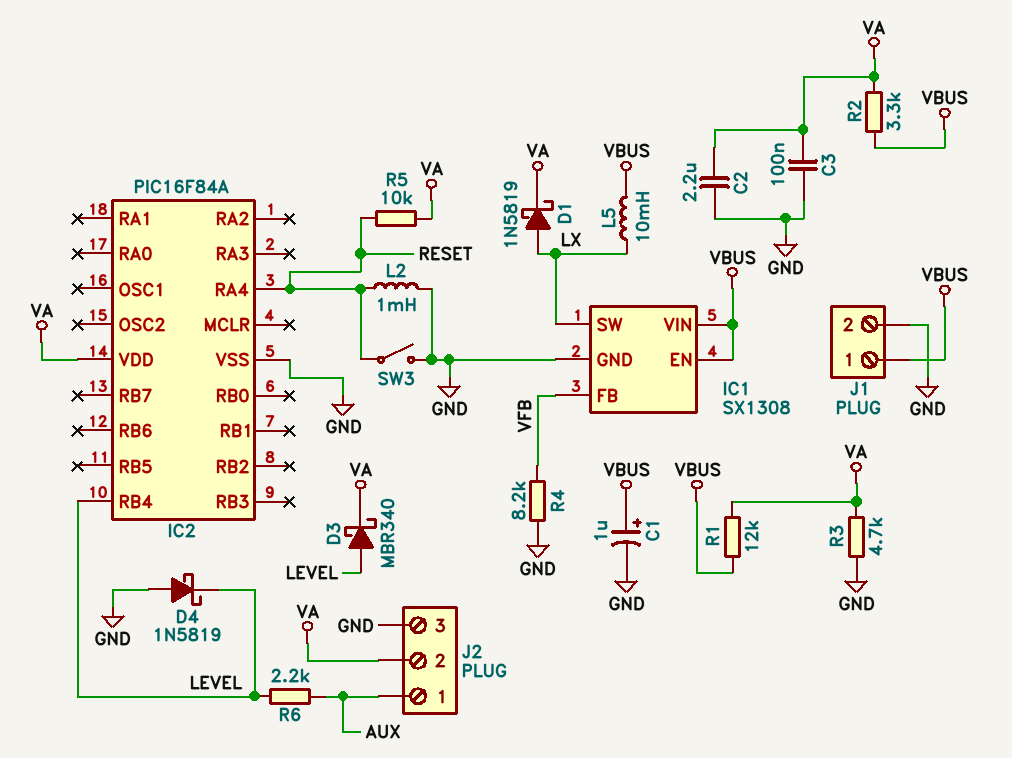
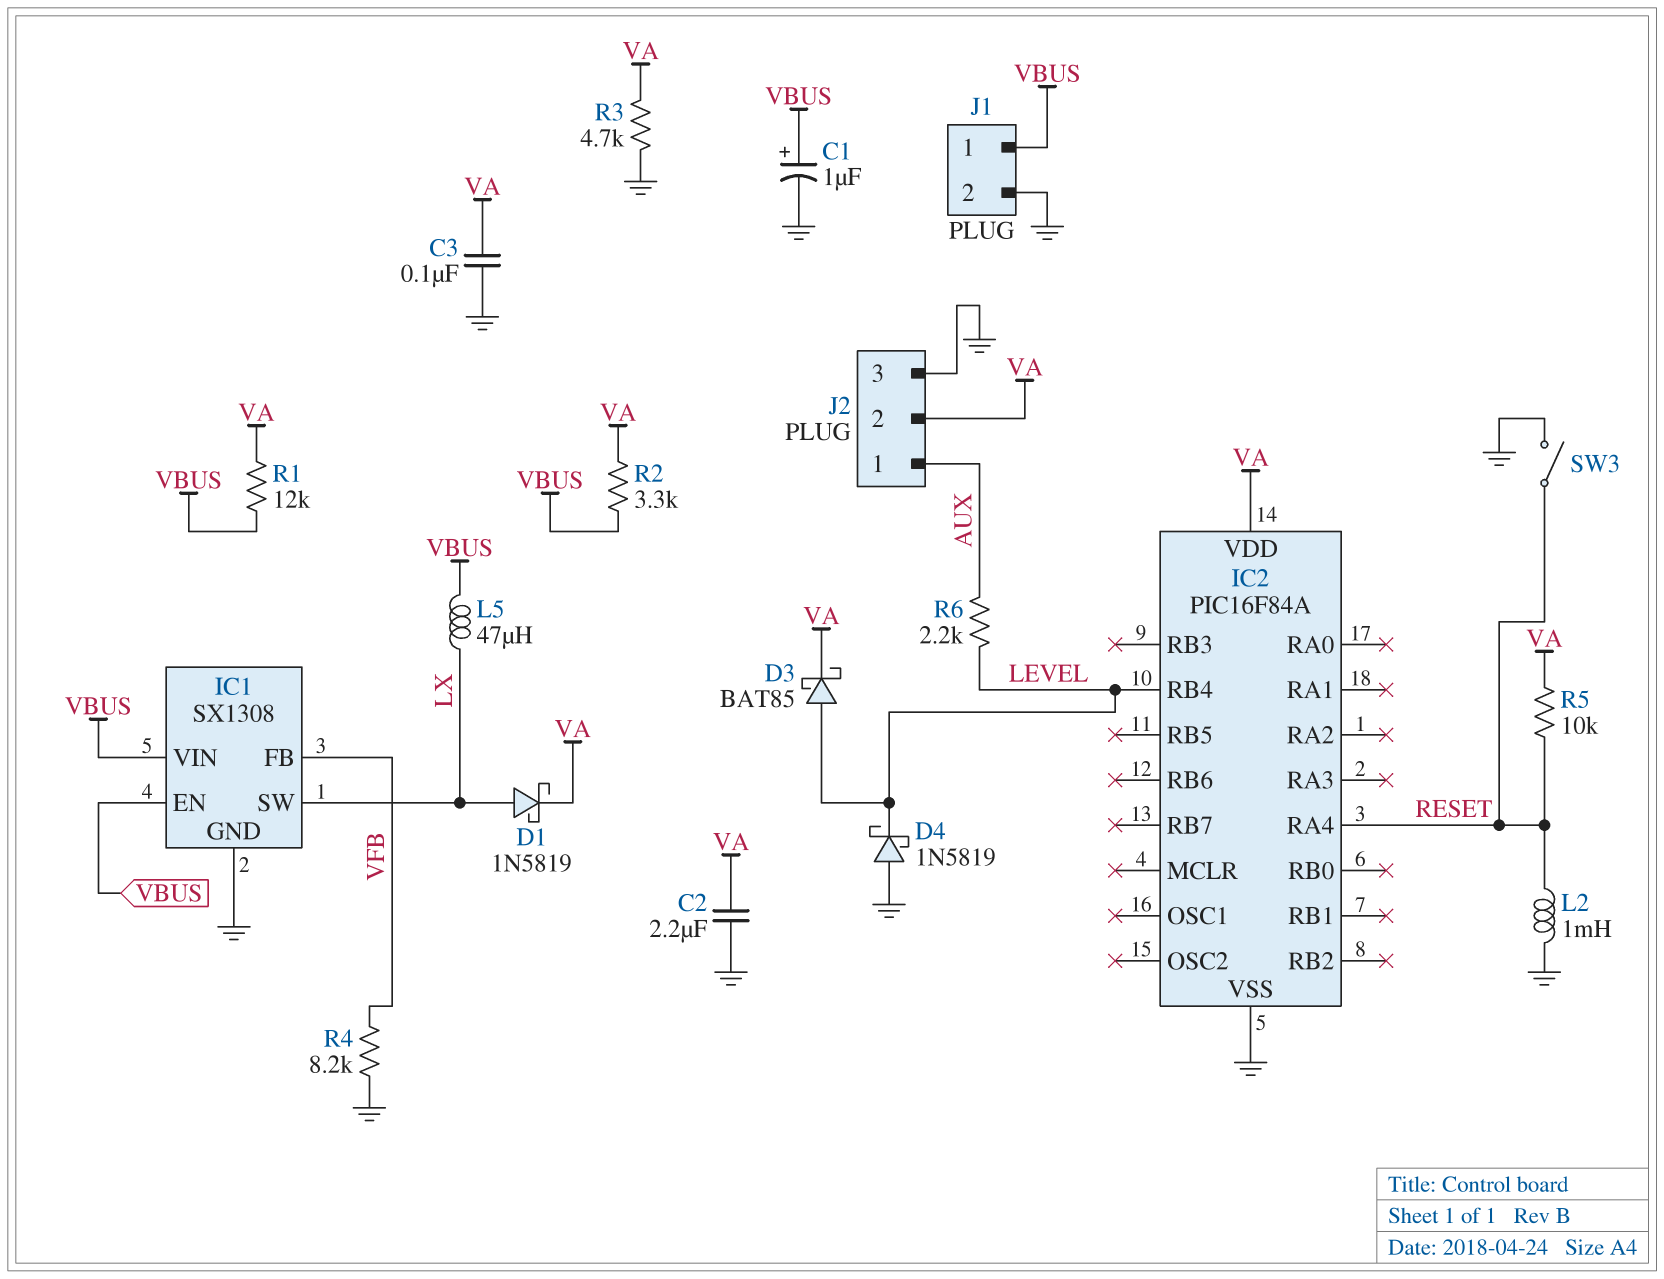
D3: schottky MBR340 (A LEVEL, K VA) -> schottky BAT85 (A LEVEL, K VA)
L5: 10mH (LX, VBUS) -> 47uH (LX, VBUS)

